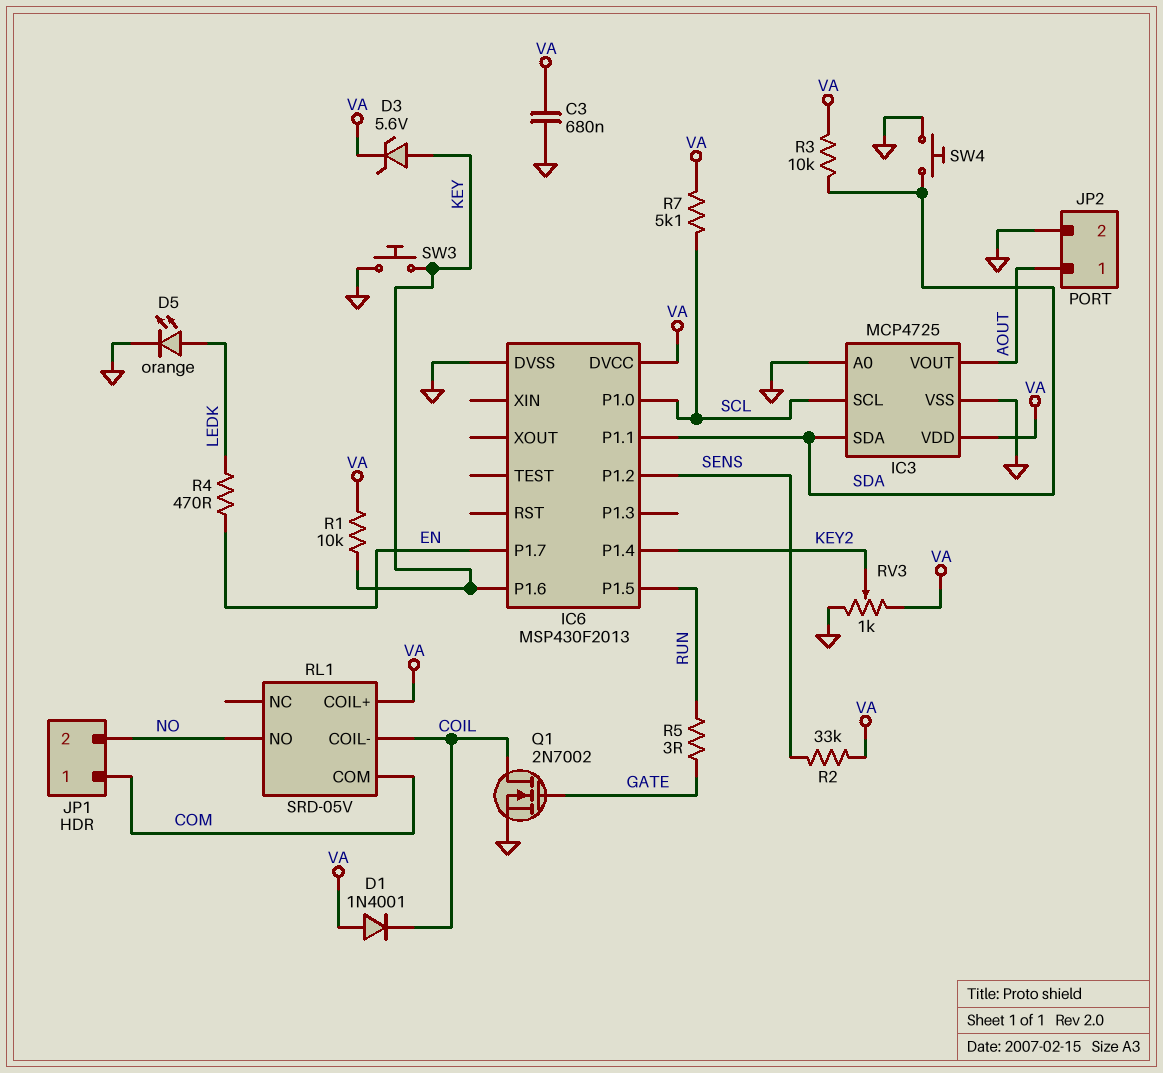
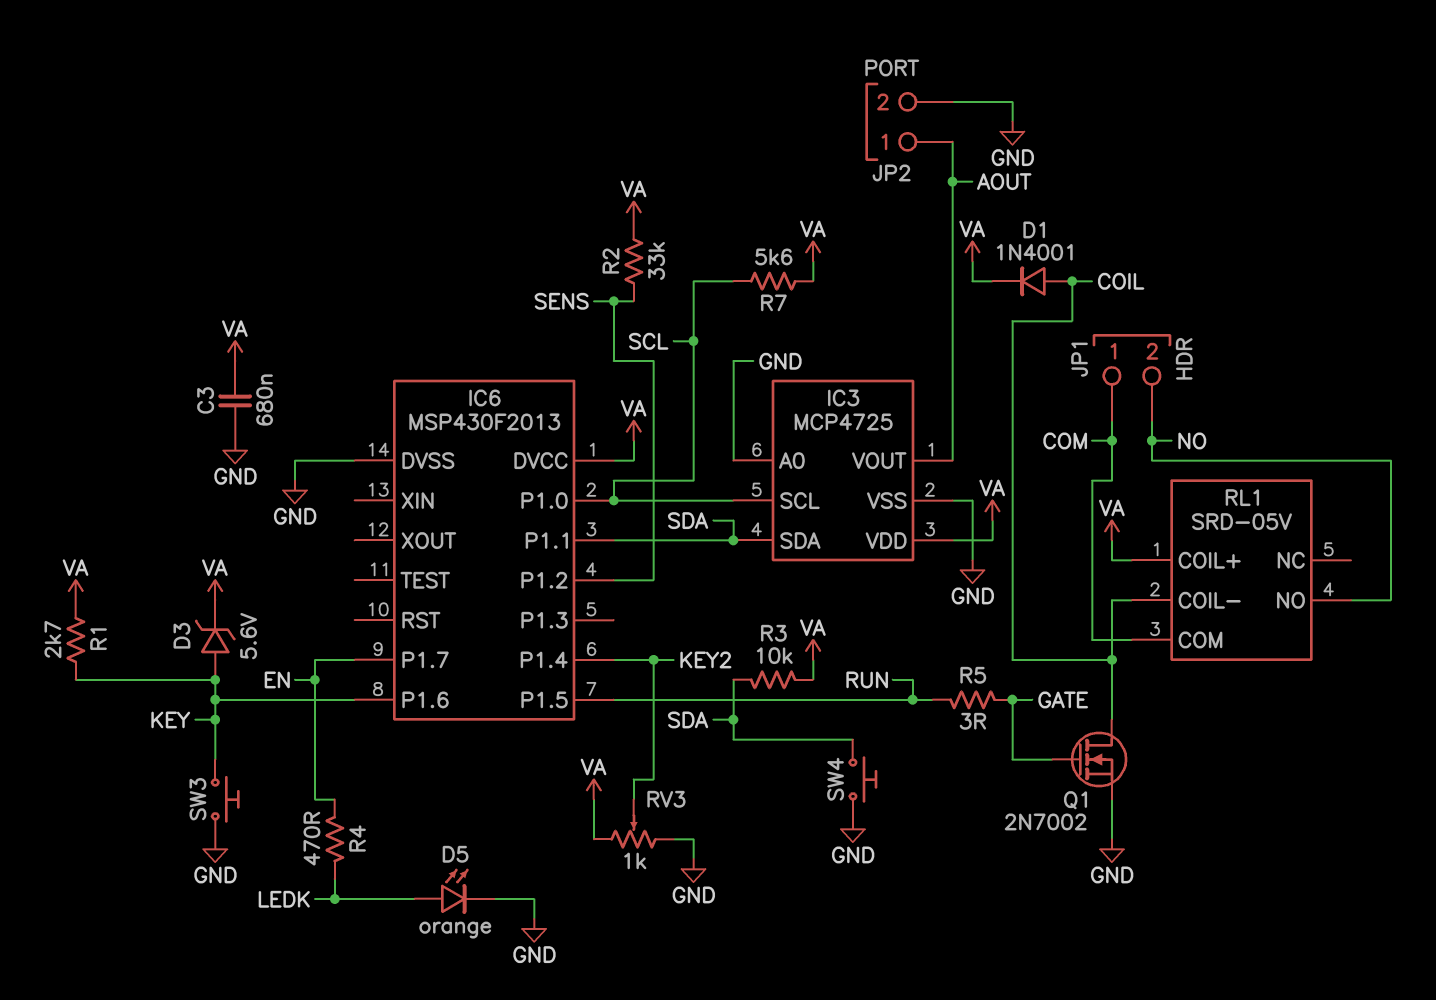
D1: diode 1N4001 (A VA, K COIL) -> diode 1N4001 (A COIL, K VA)
R1: 10k (KEY, VA) -> 2.7k (KEY, VA)
R7: 5.1k (SCL, VA) -> 5.6k (SCL, VA)

